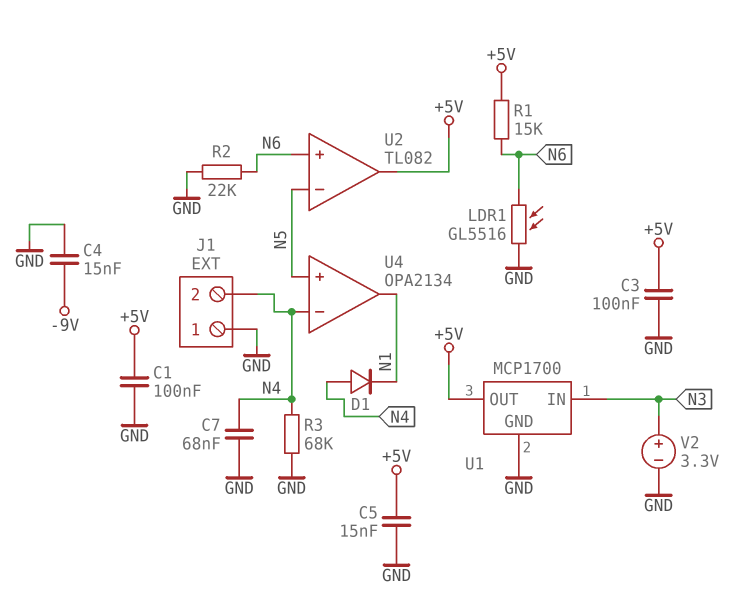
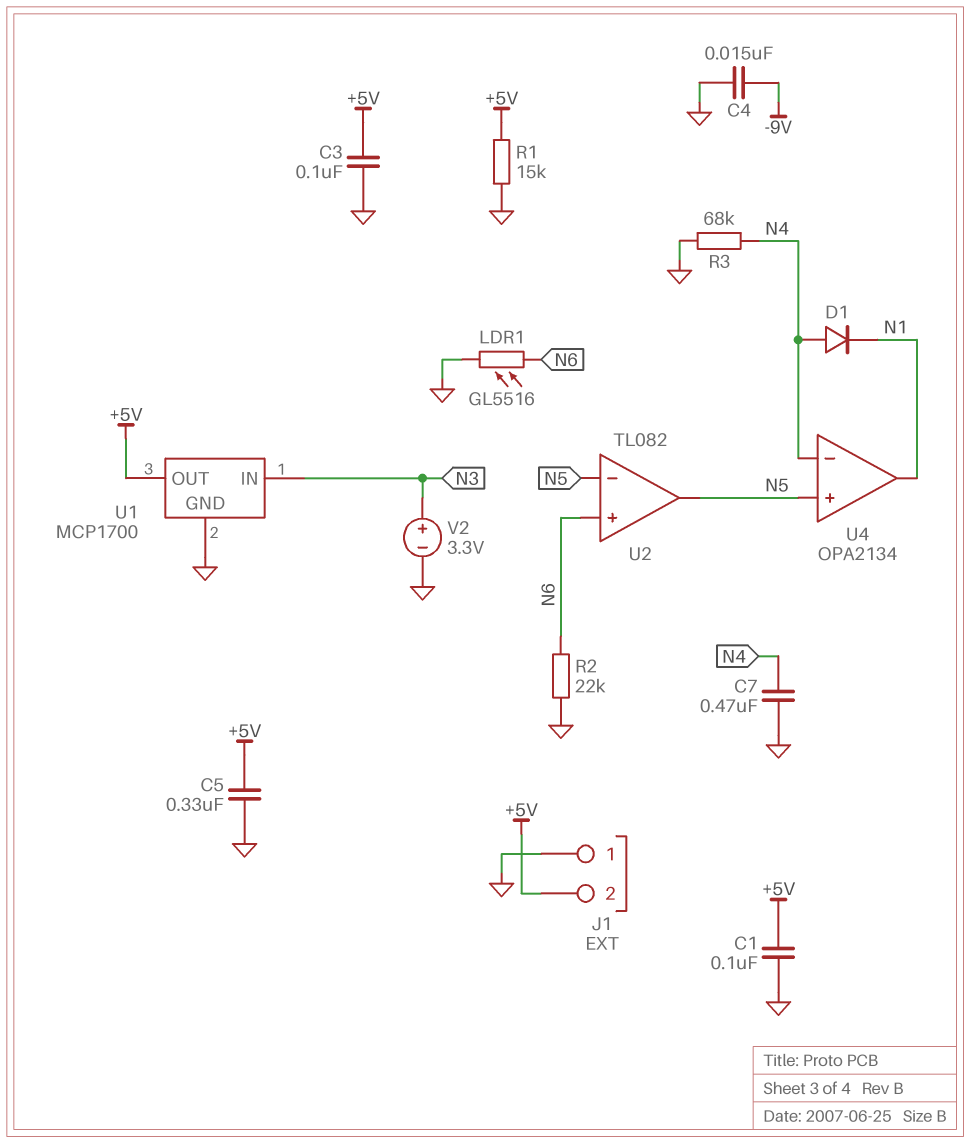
C5: 15nF (+5V, GND) -> 330nF (+5V, GND)
C7: 68nF (GND, N4) -> 470nF (GND, N4)
J1 pin 2: N4 -> +5V
R1: 15k (+5V, N6) -> 15k (+5V, GND)
U2 pin out: +5V -> N5

